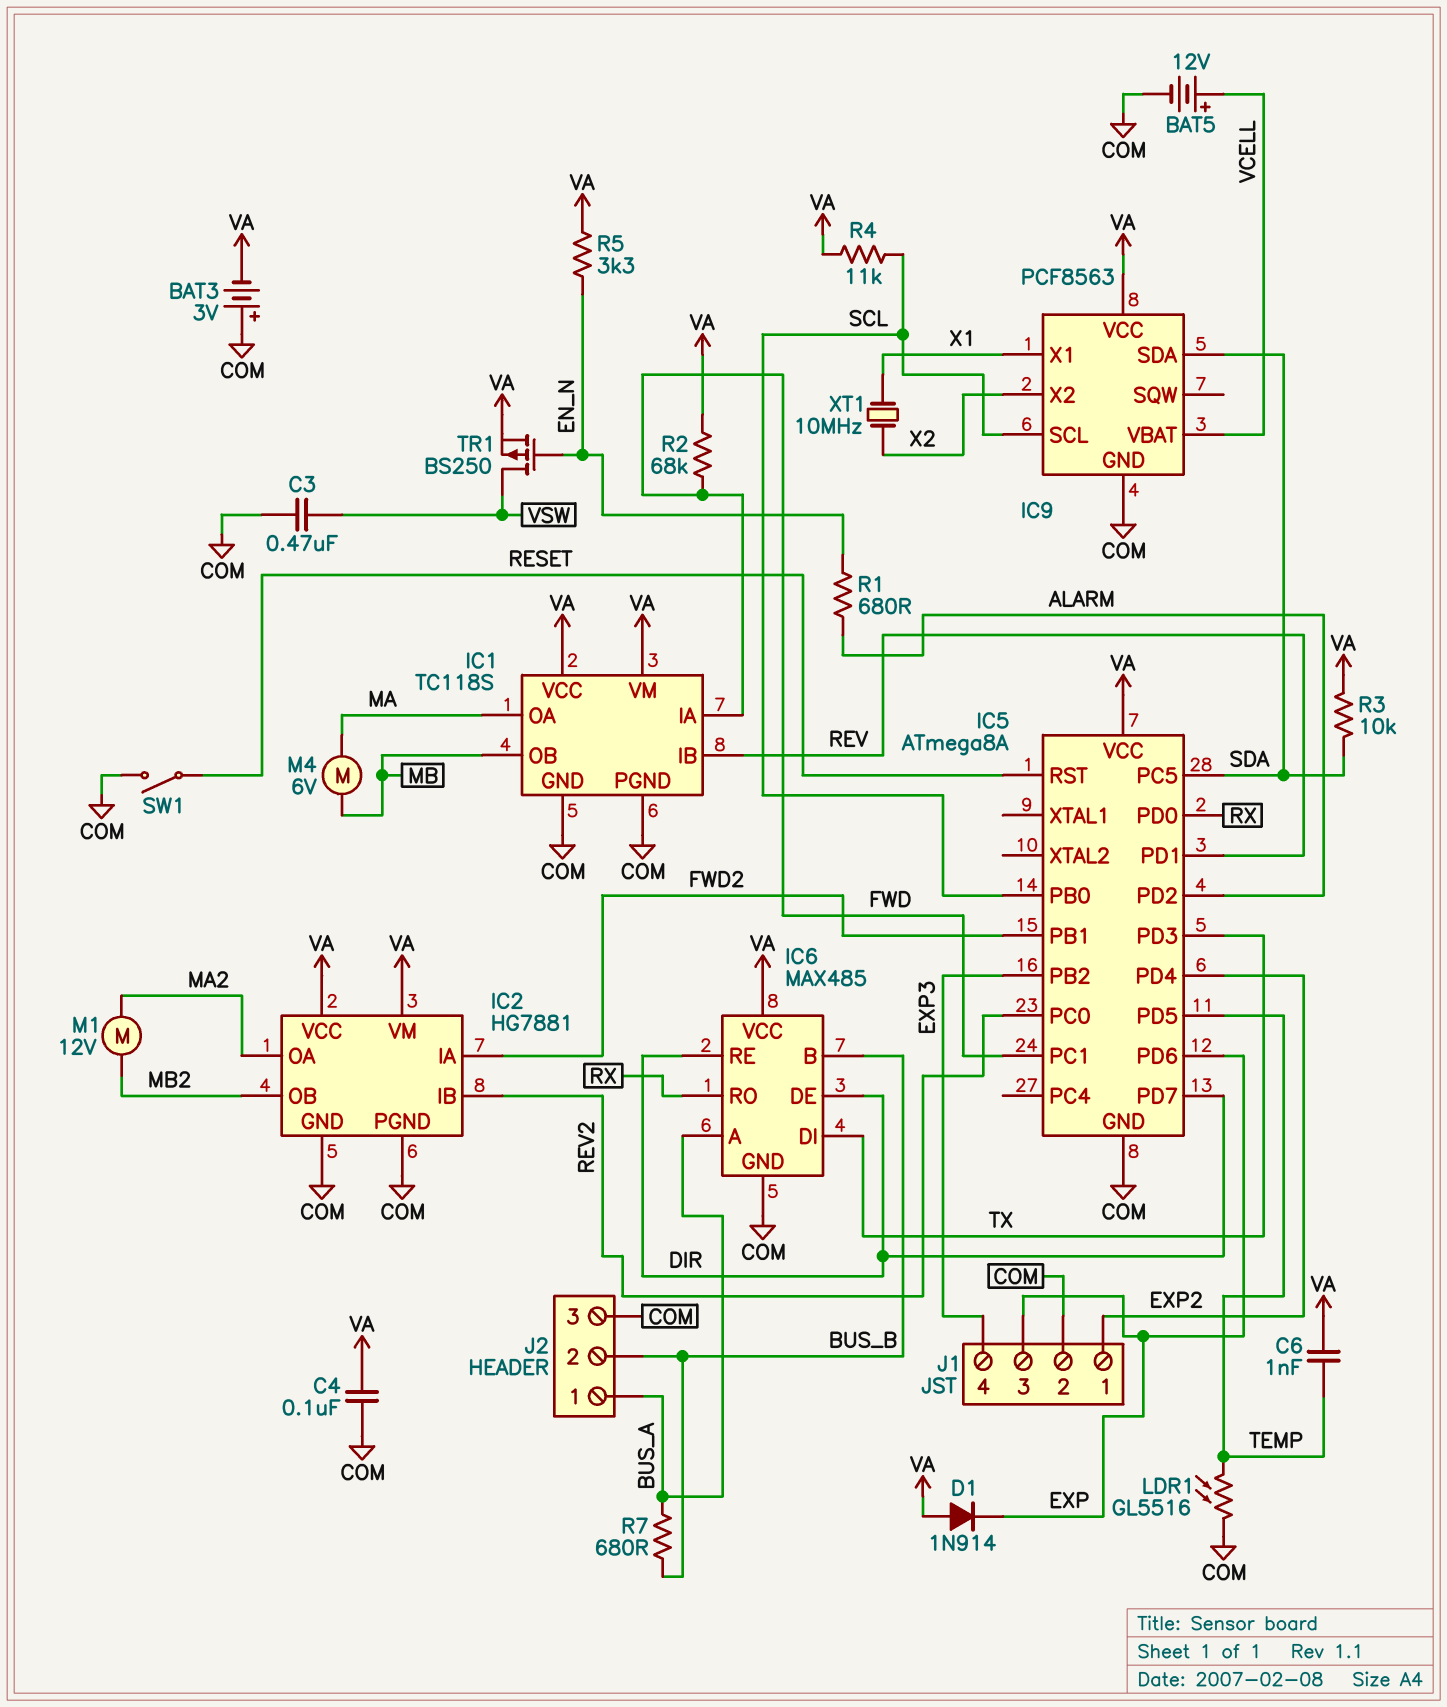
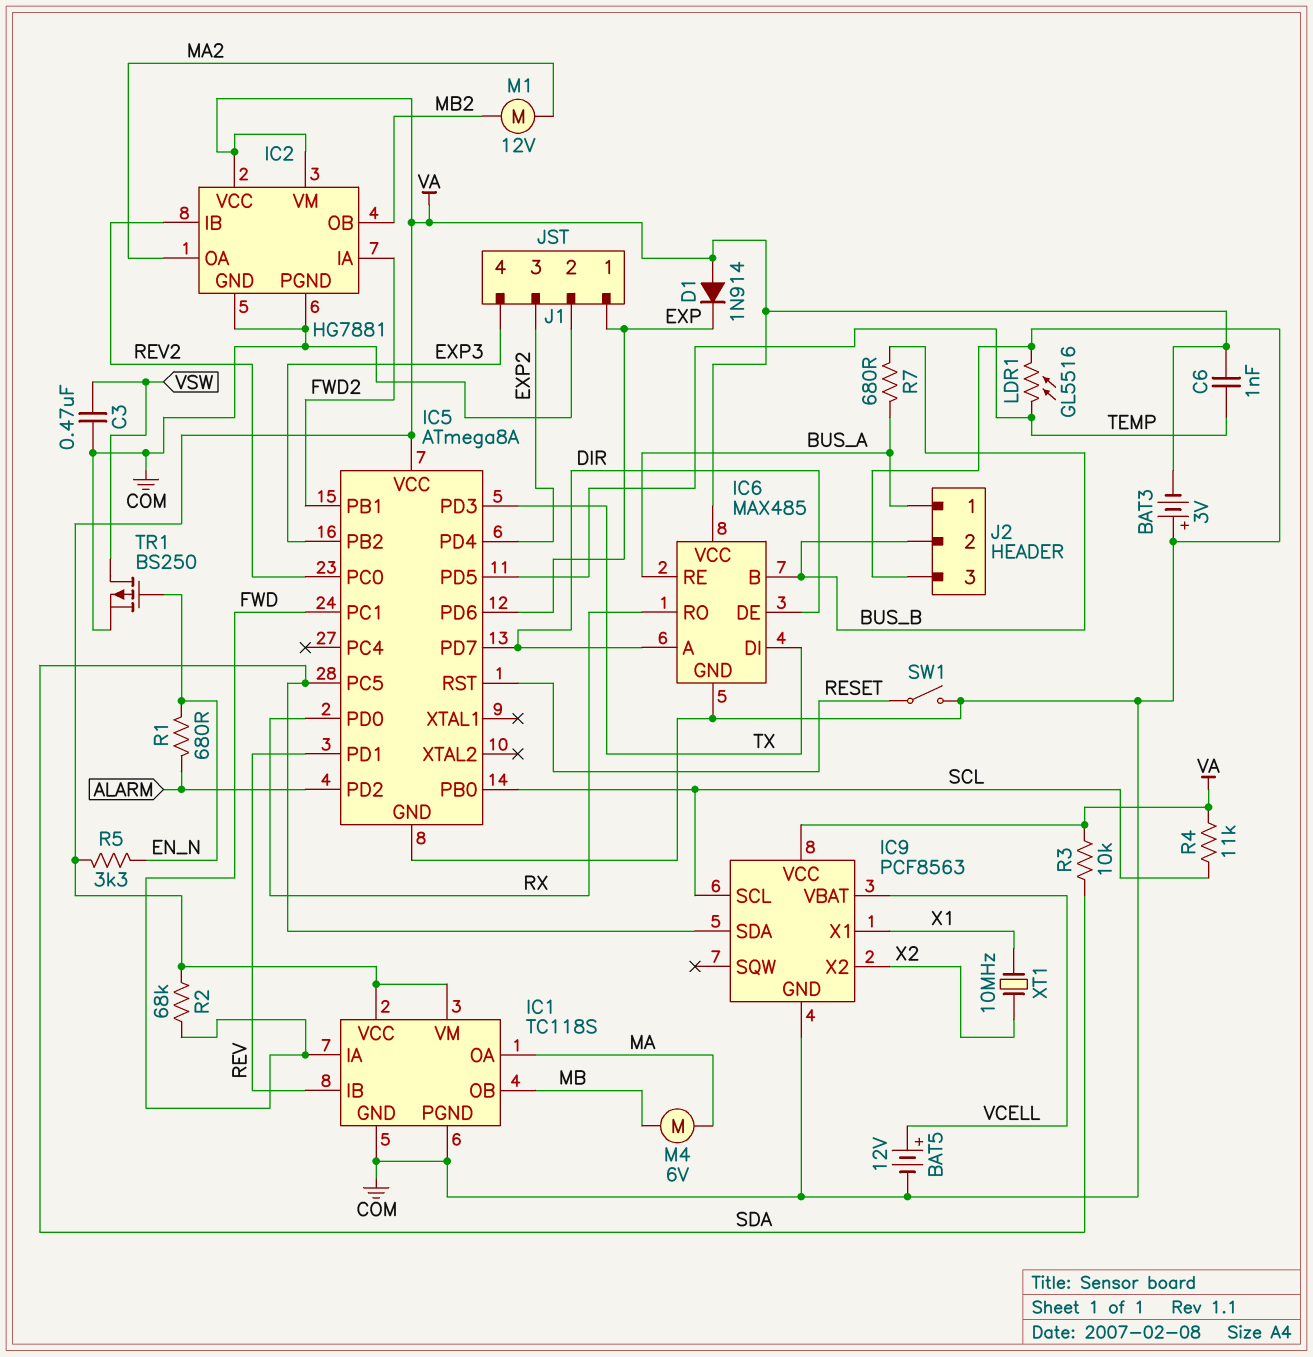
C4: 100nF (COM, VA) -> none
IC6 pin A: BUS_A -> DIR
IC6 pin RE: DIR -> BUS_A
J1 pin 1: EXP2 -> EXP
J1 pin 3: EXP -> EXP2
TR1: PMOS BS250 (G EN_N, D VSW, S VA) -> PMOS BS250 (G EN_N, D VSW, S COM)

